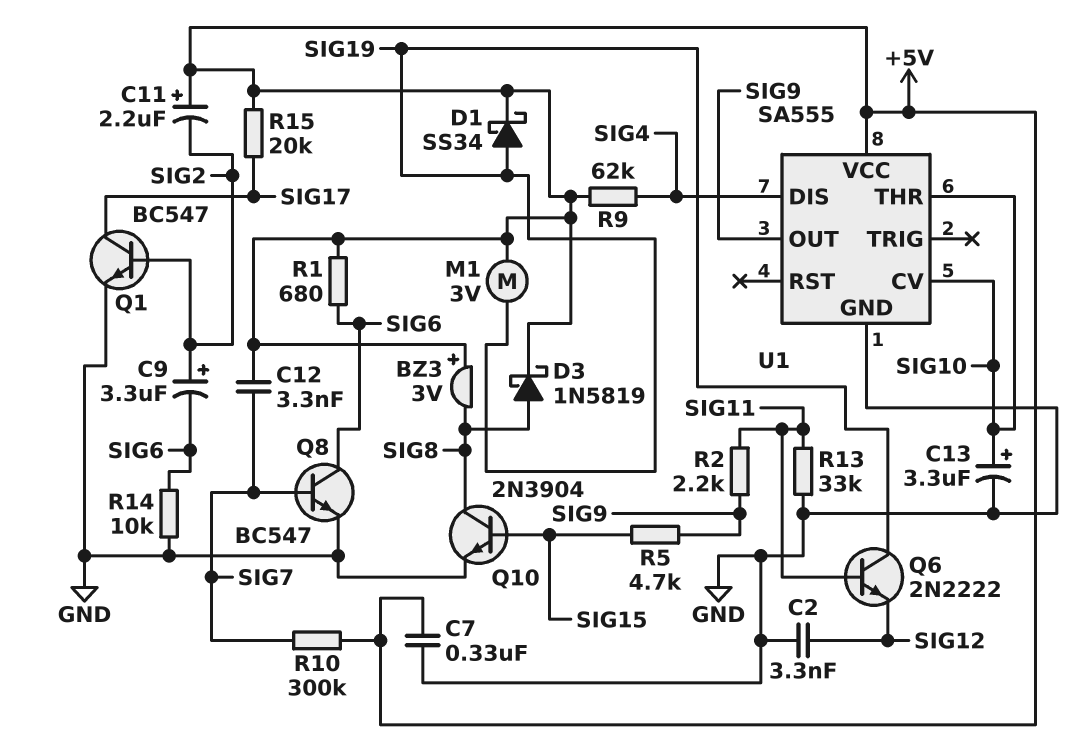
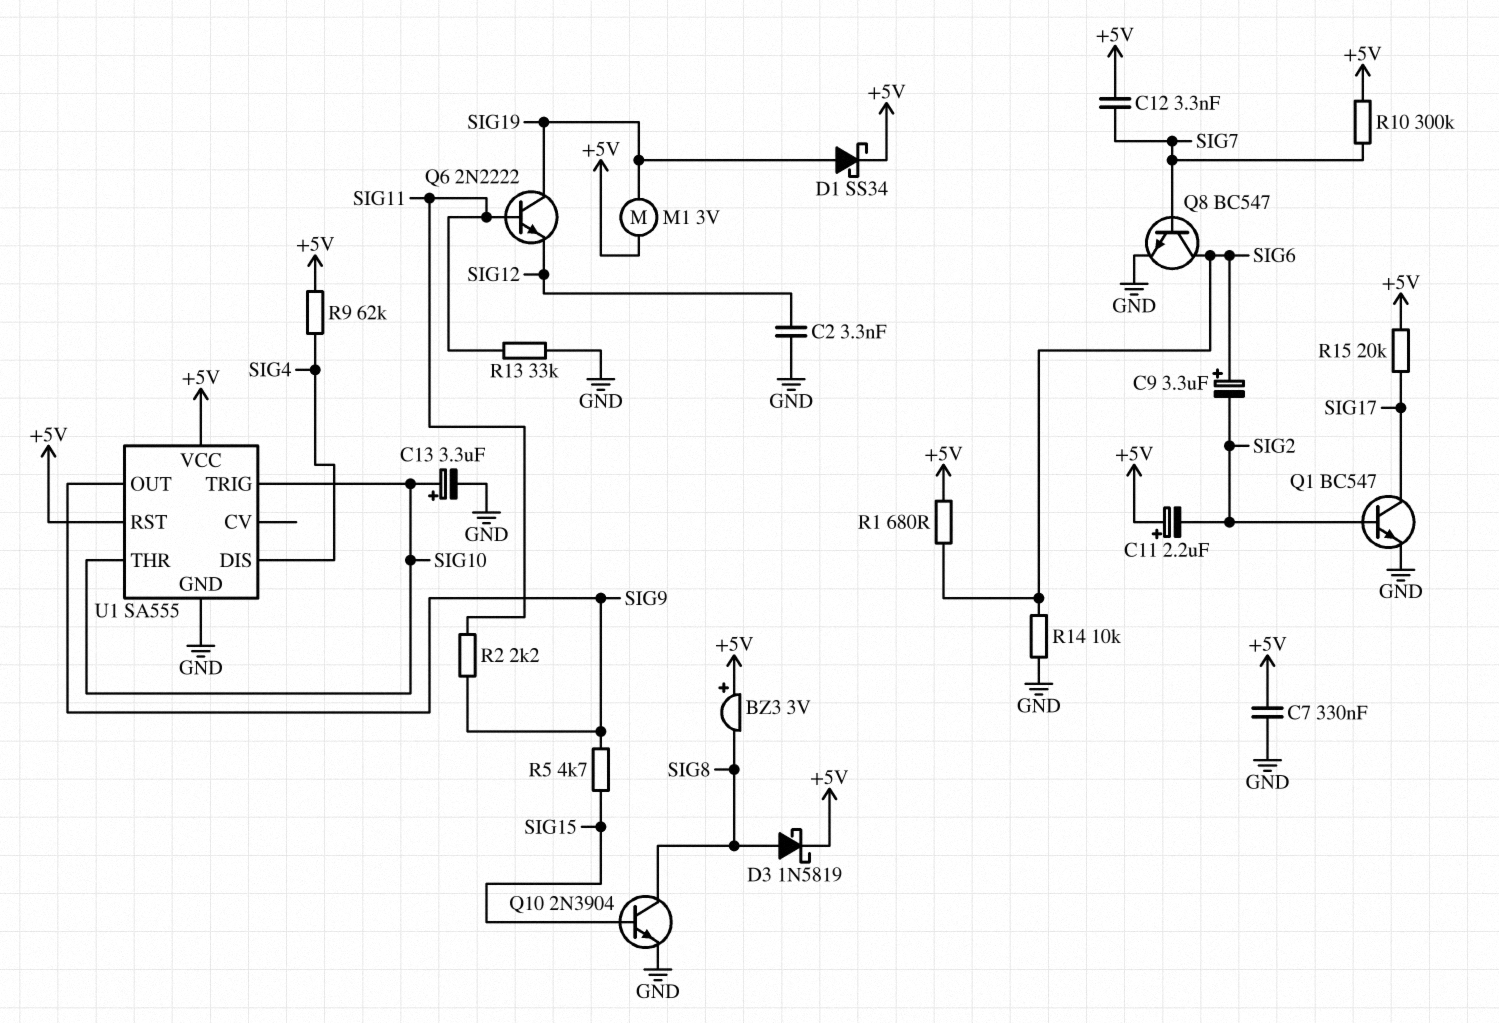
C9: 3.3uF (plus SIG2, minus SIG6) -> 3.3uF (plus SIG6, minus SIG2)
U1 pin CV: SIG10 -> none
U1 pin RST: none -> +5V
U1 pin TRIG: none -> SIG10

